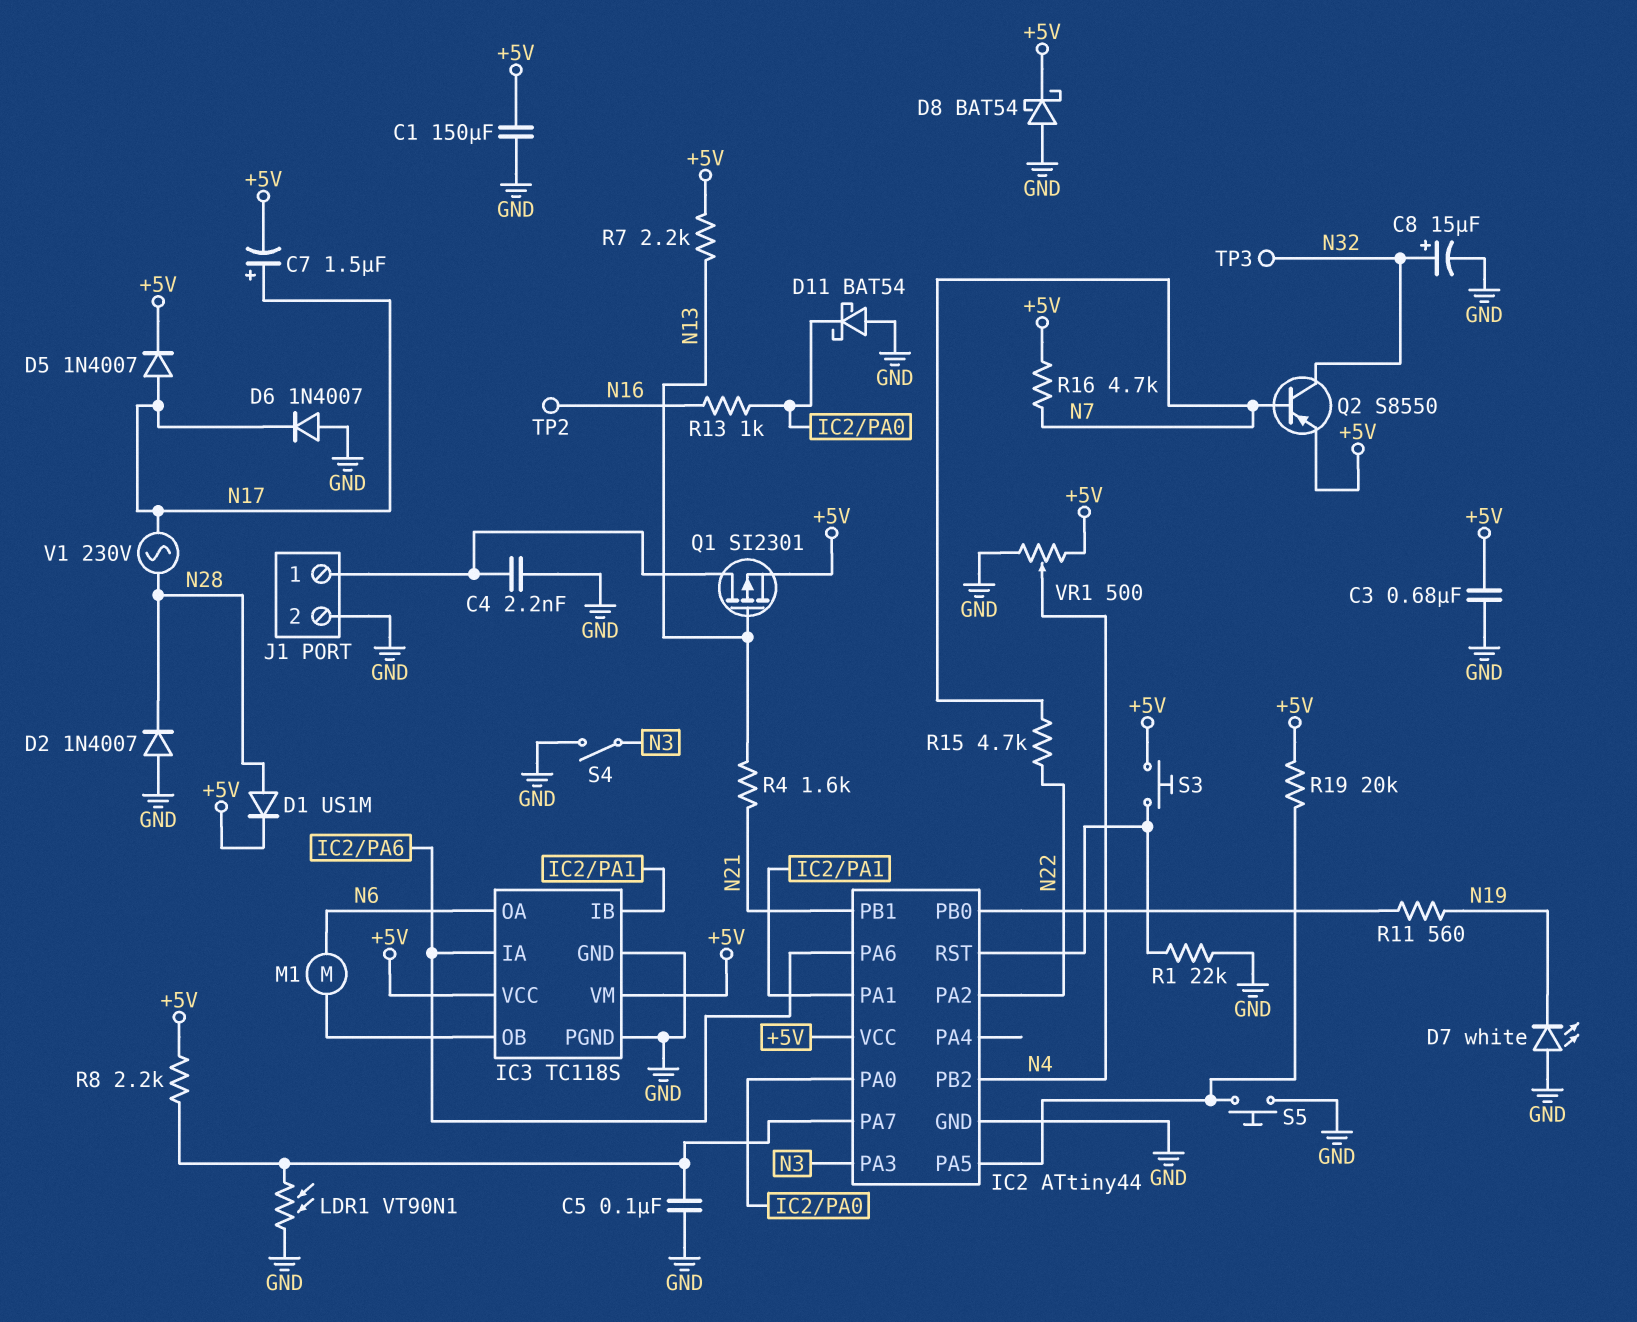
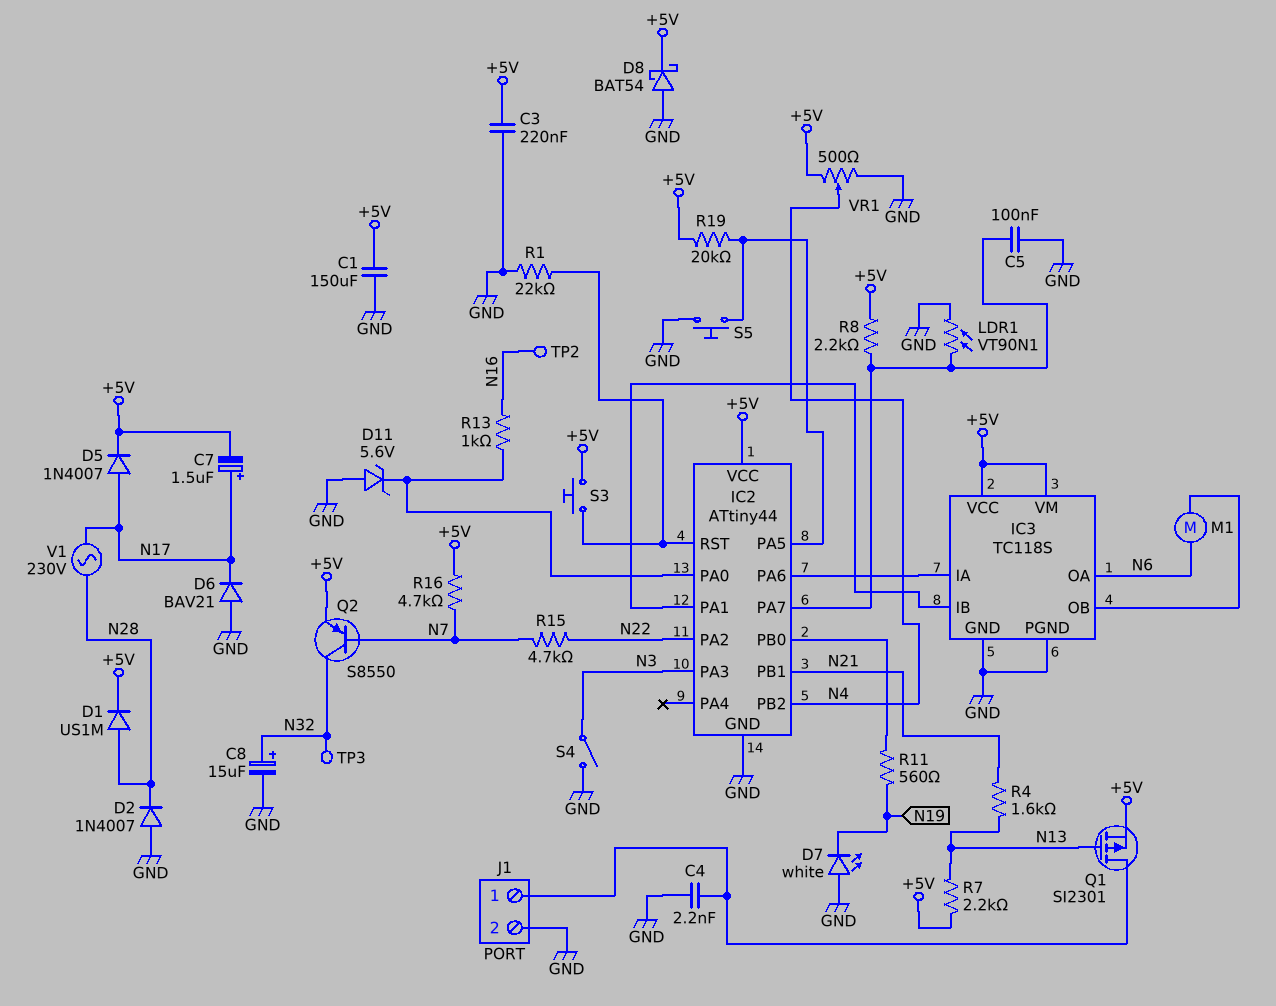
C3: 680nF (+5V, GND) -> 220nF (+5V, GND)
D6: diode 1N4007 (A GND, K N17) -> diode BAV21 (A GND, K N17)
D11: schottky BAT54 (A GND, K IC2/PA0) -> zener 5.6V (A GND, K IC2/PA0)

